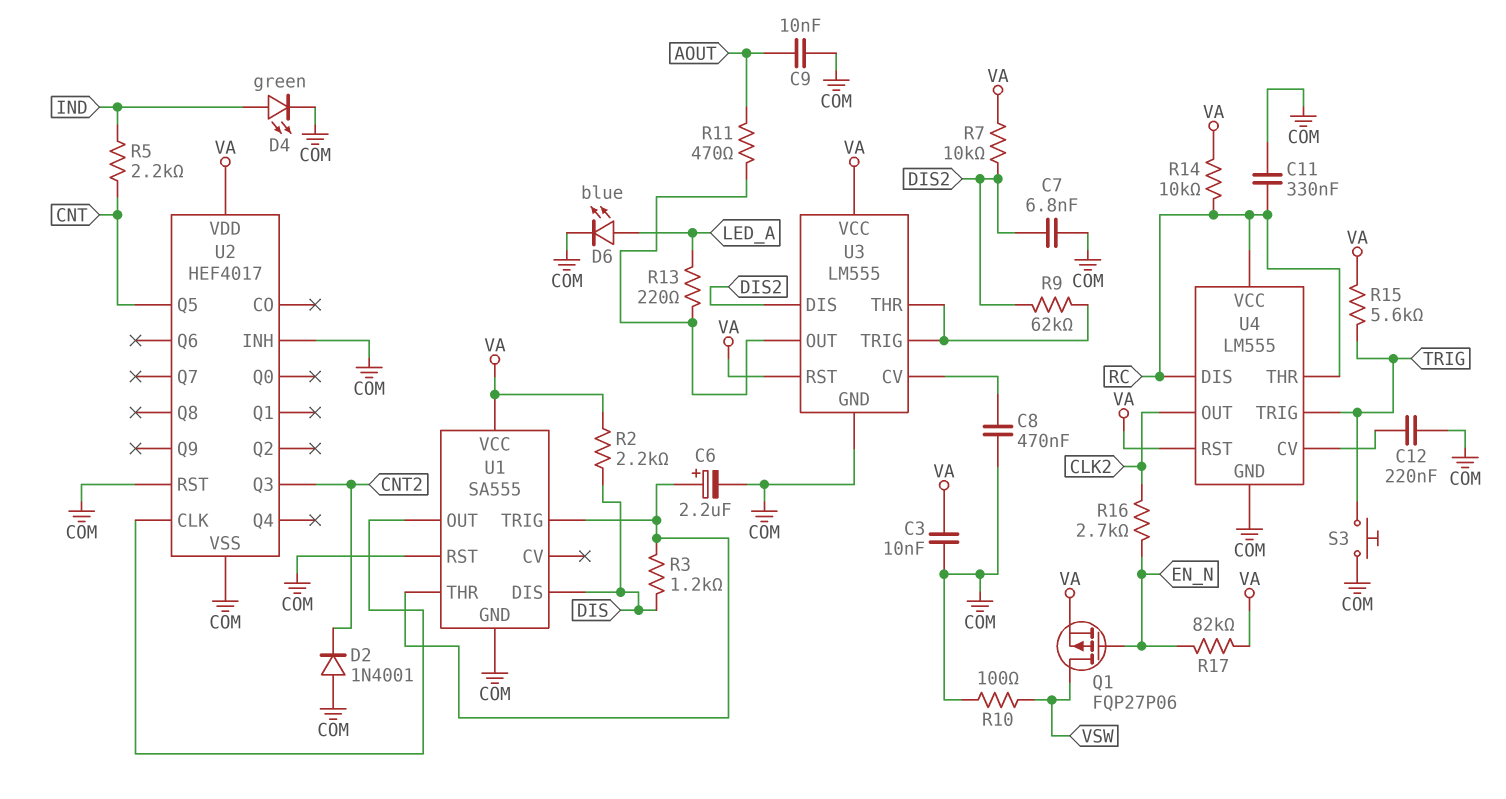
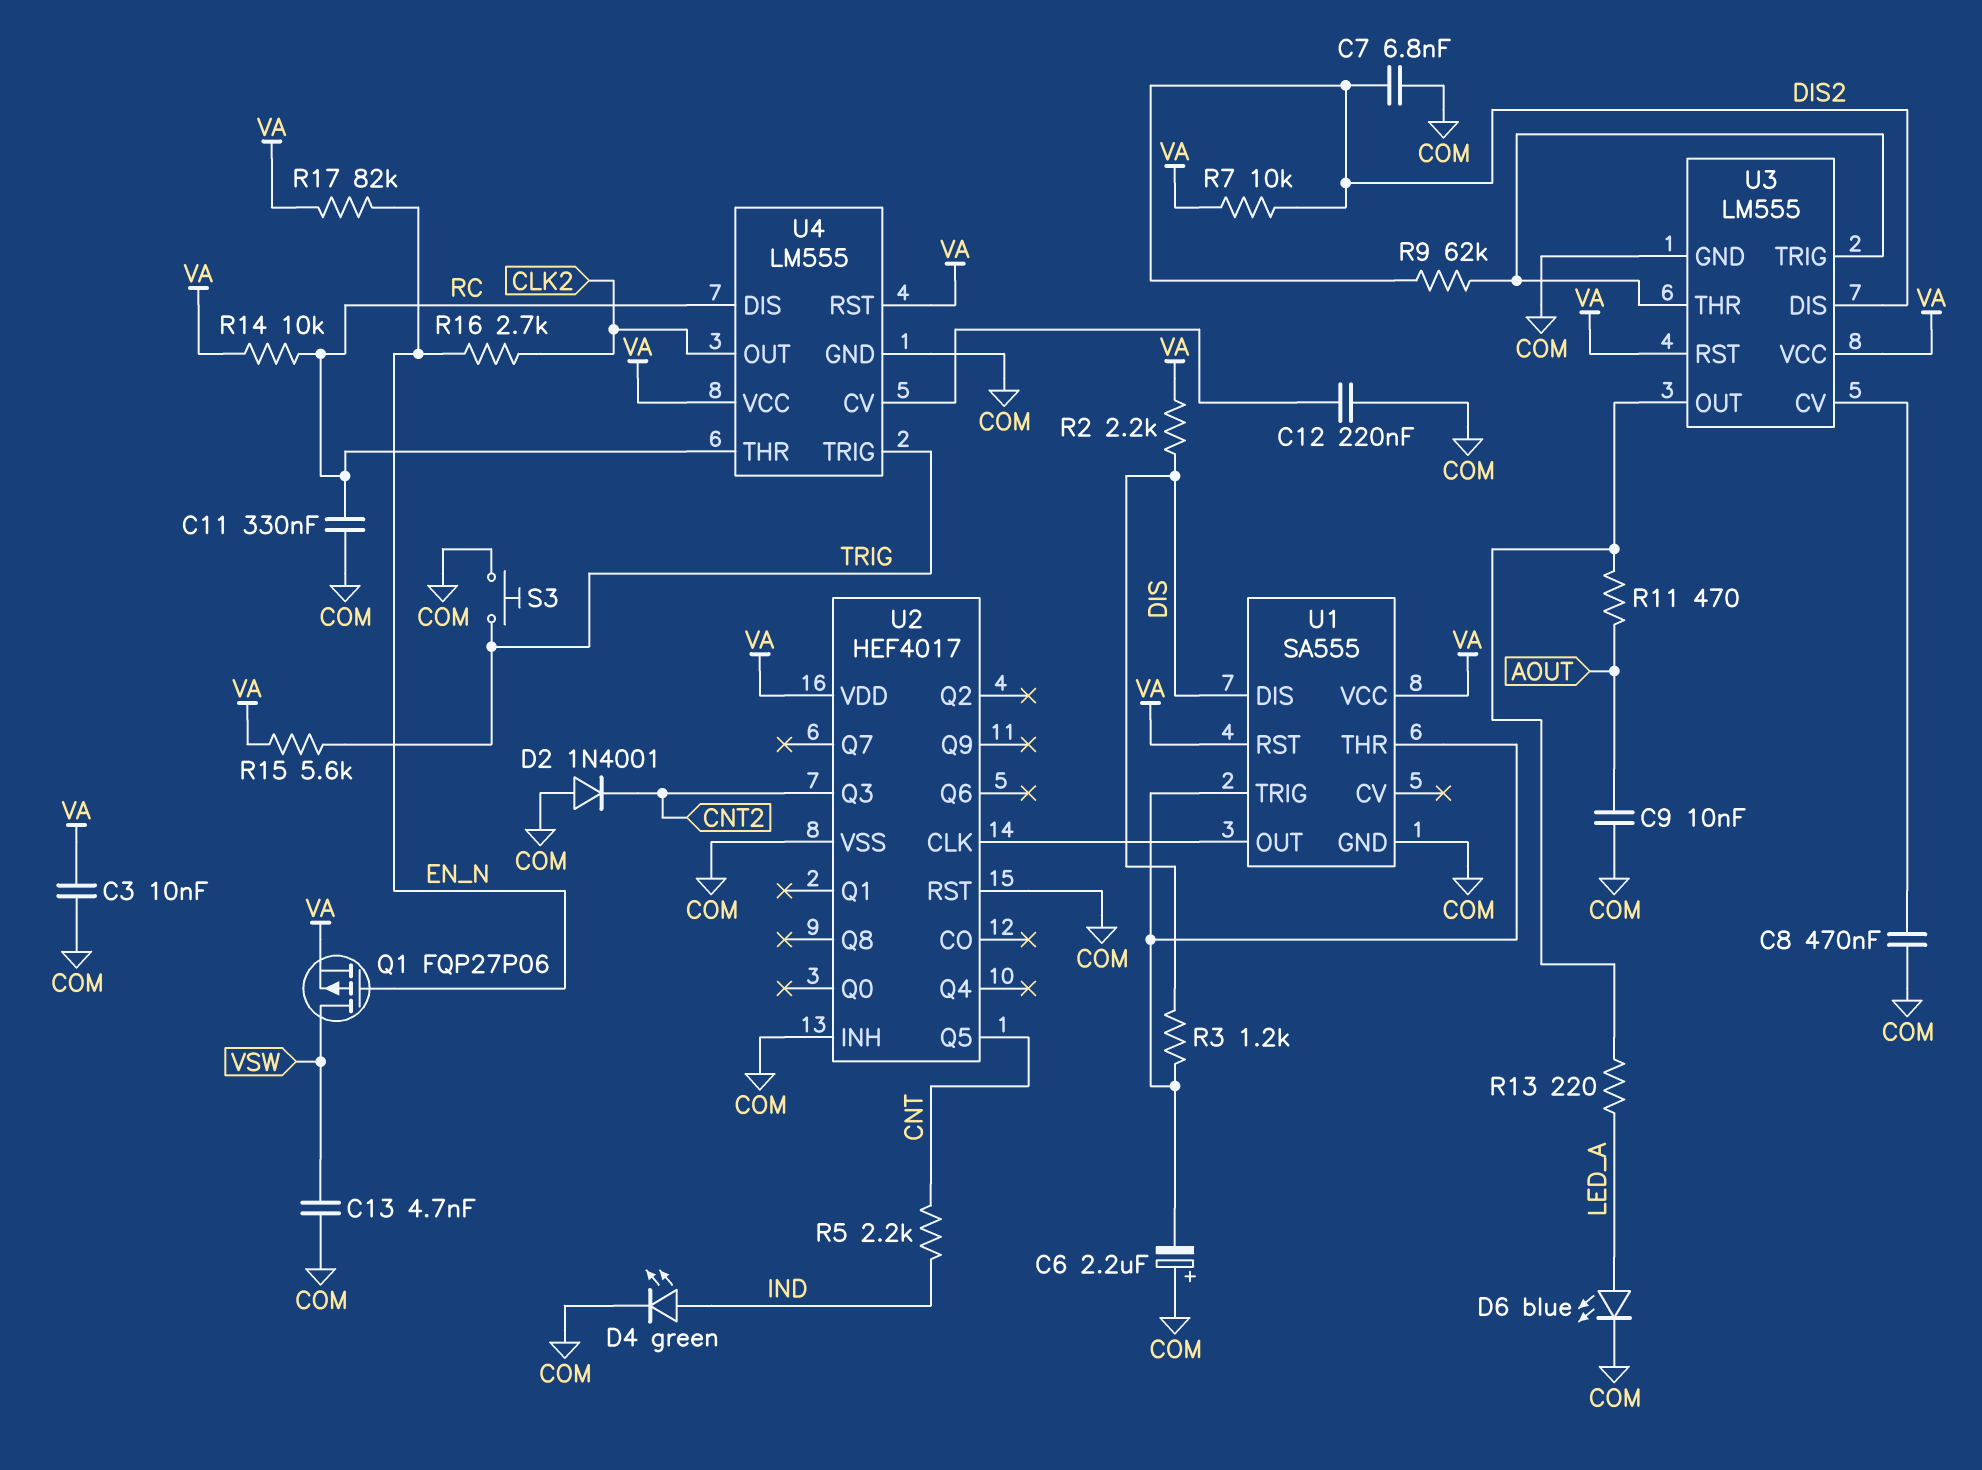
C6: 2.2uF (plus U1/THR, minus COM) -> 2.2uF (plus COM, minus U1/THR)
C13: none -> 4.7nF (COM, VSW)
R10: 100 (COM, VSW) -> none
U1 pin RST: COM -> VA
U4 pin VCC: RC -> VA

